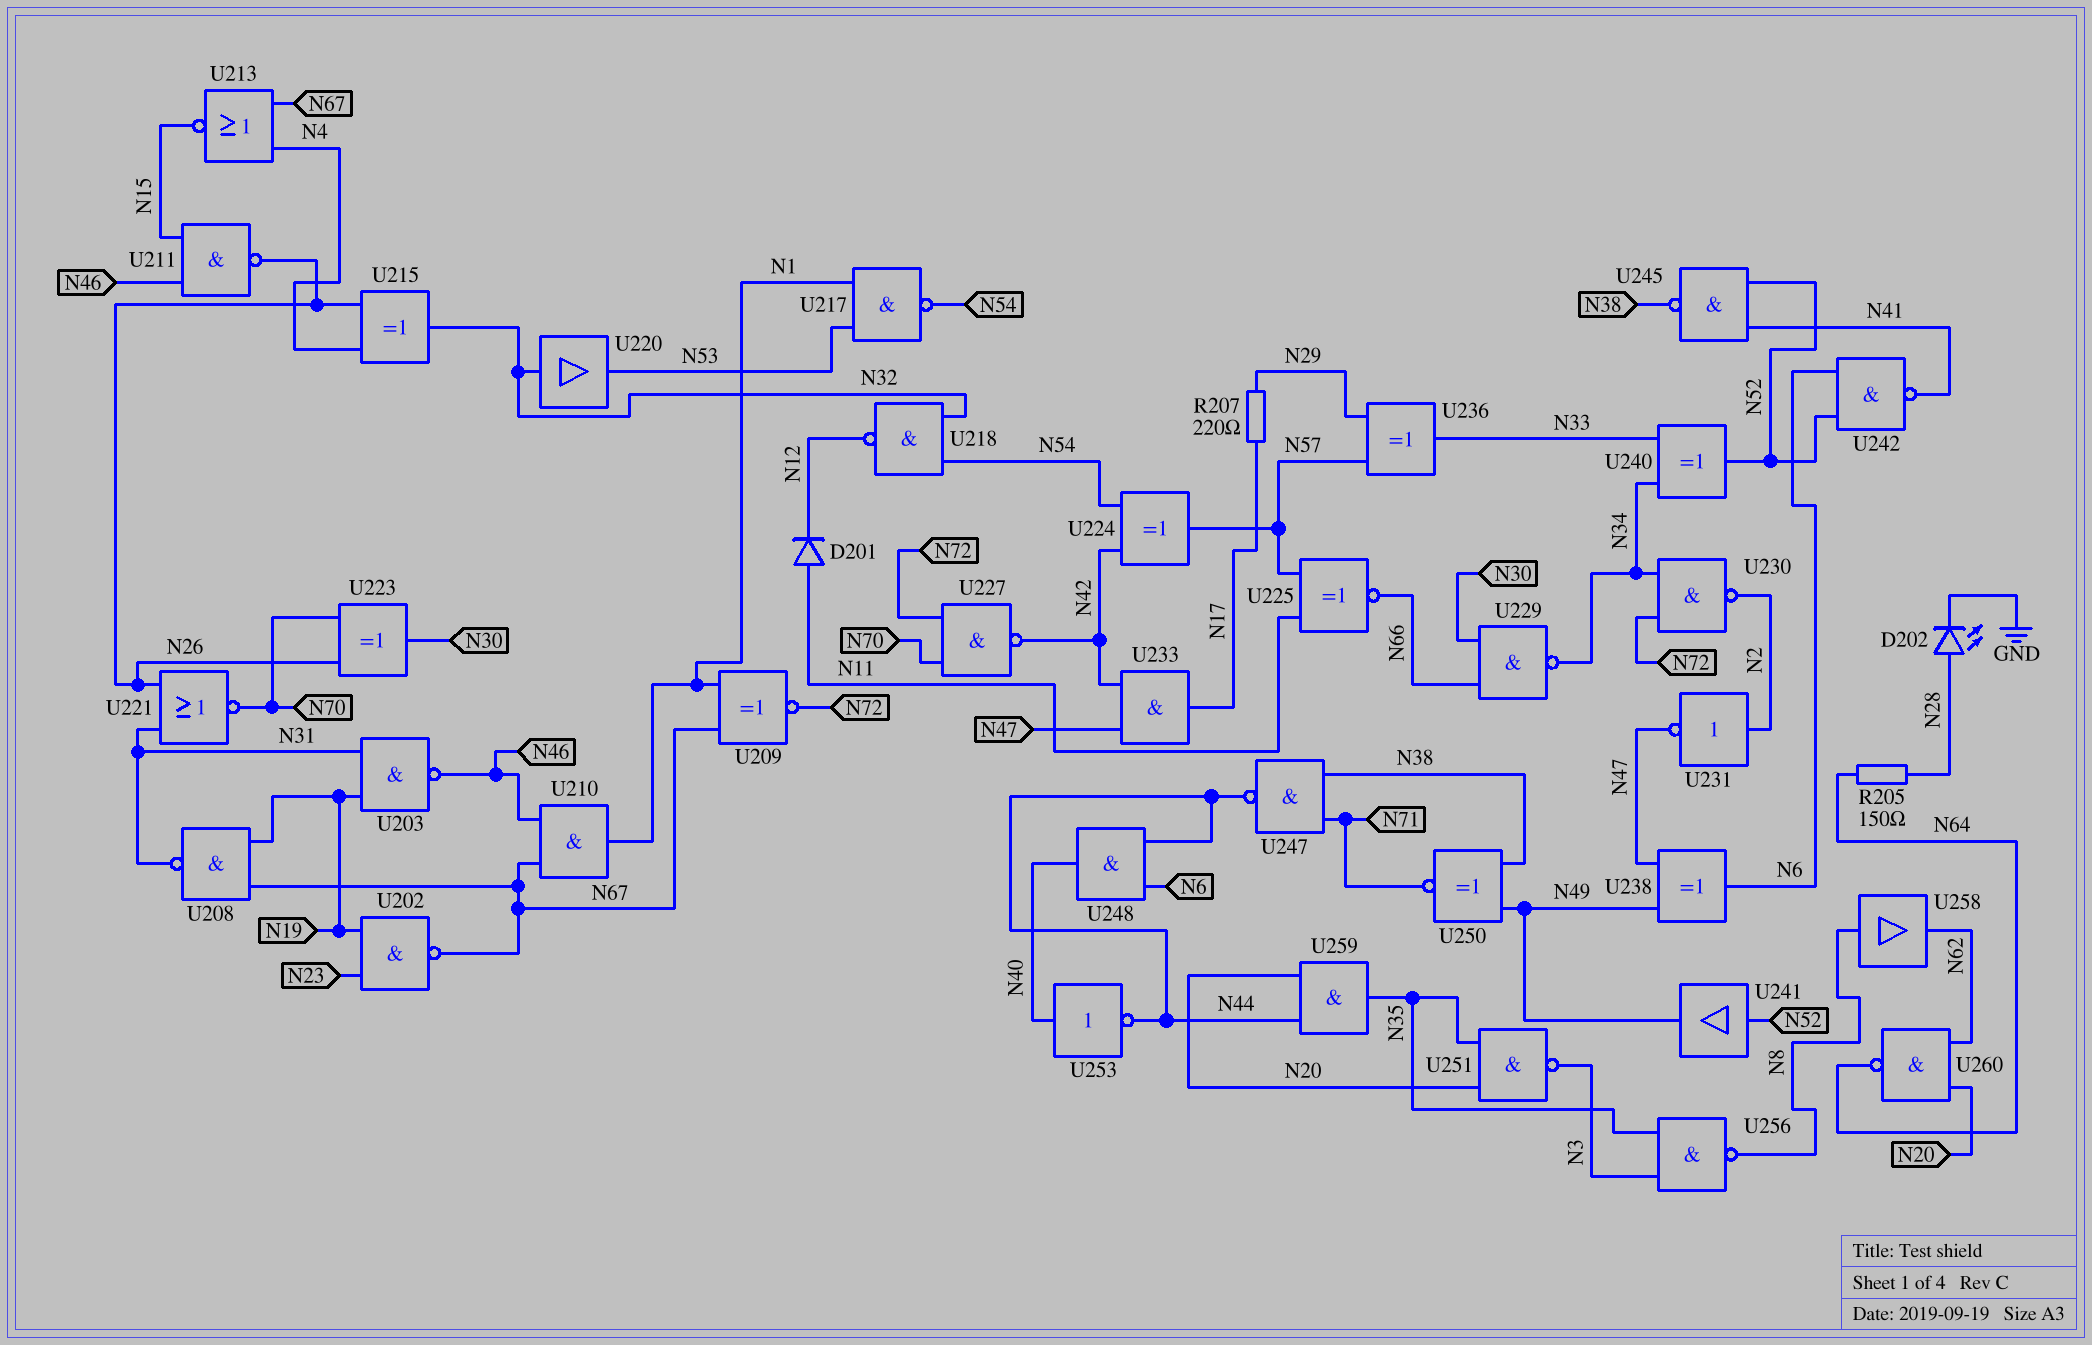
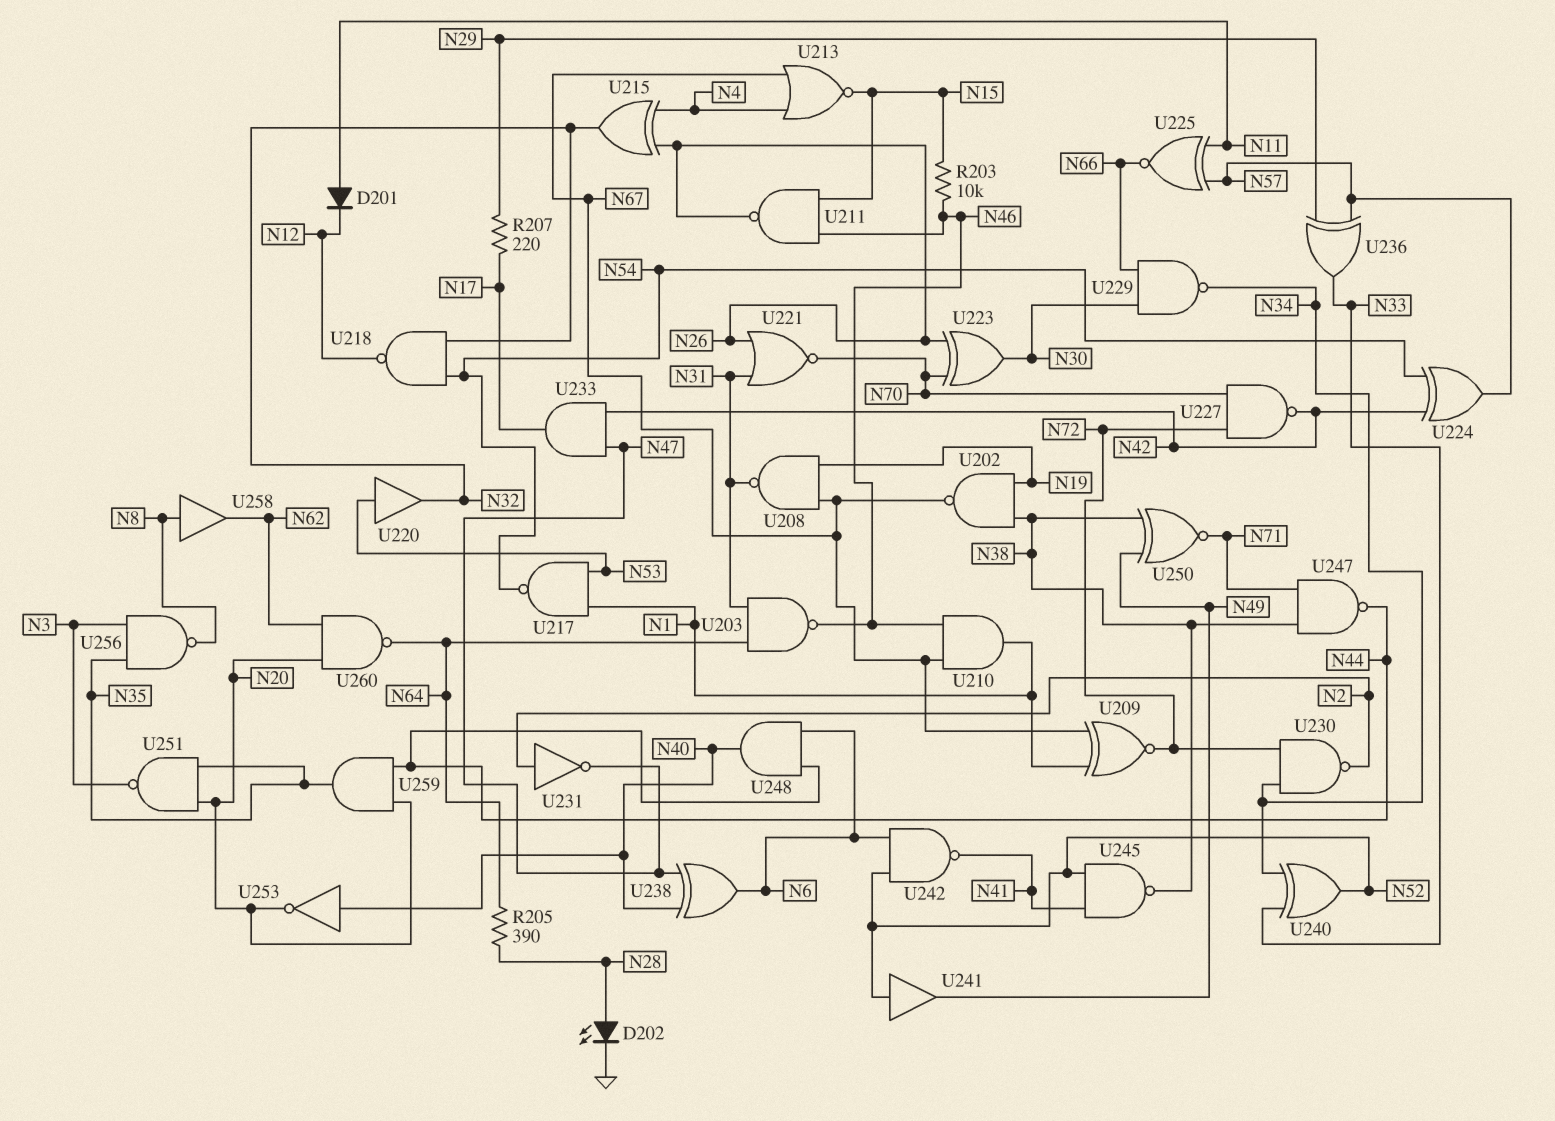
R203: none -> 10k (N15, N46)
R205: 150 (N28, N64) -> 390 (N28, N64)
U202: NAND (in N19, in N23, out N67) -> NAND (in N19, in N38, out N67)
U203: NAND (in N19, in N31, out N46) -> NAND (in N31, in N64, out N46)
U220: buffer (in N32, out N53) -> buffer (in N53, out N32)
U238: XOR (in N47, in N49, out N6) -> XOR (in N40, in N47, out N6)
U253: NOT (in N40, out N44) -> NOT (in N40, out N20)

